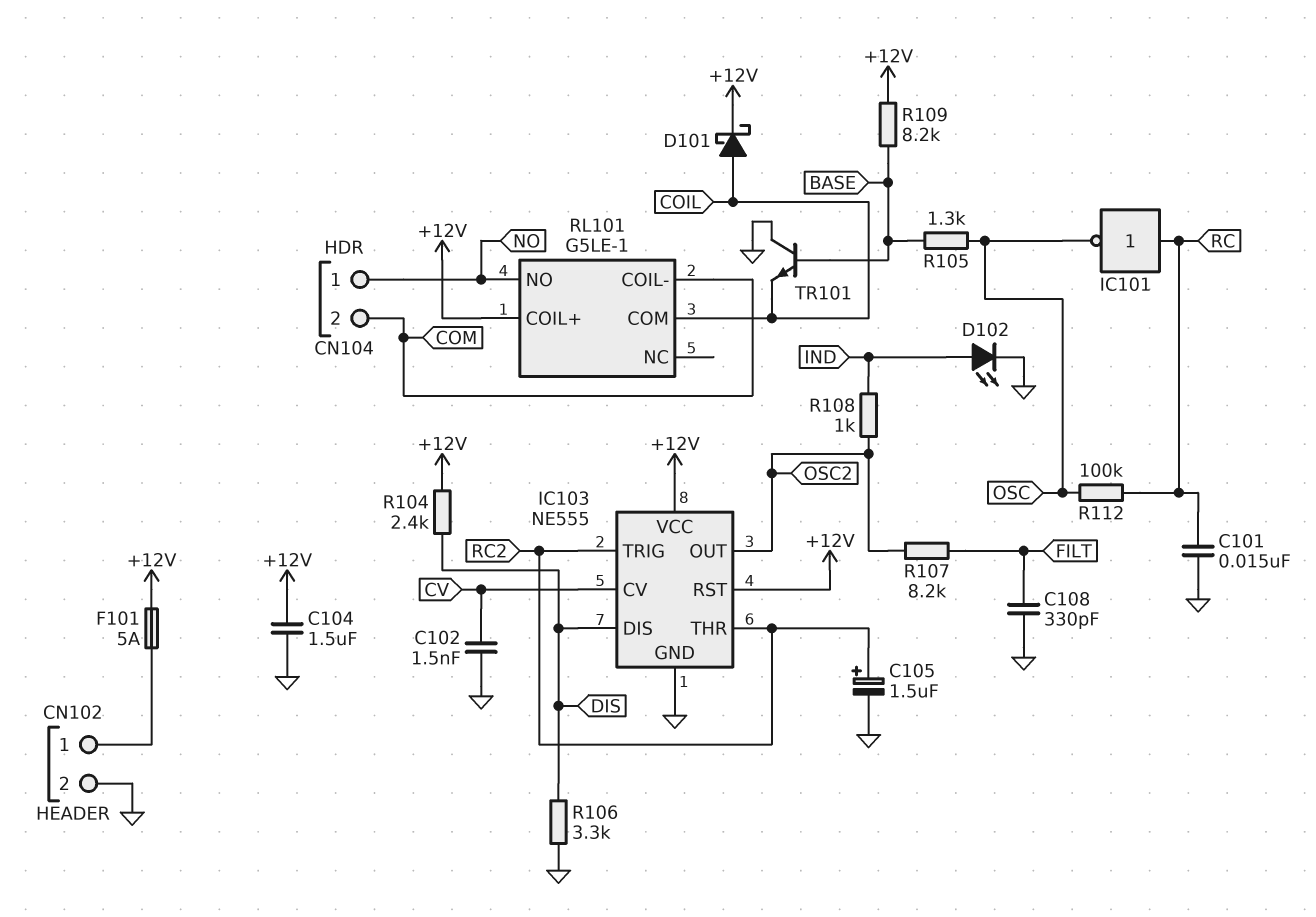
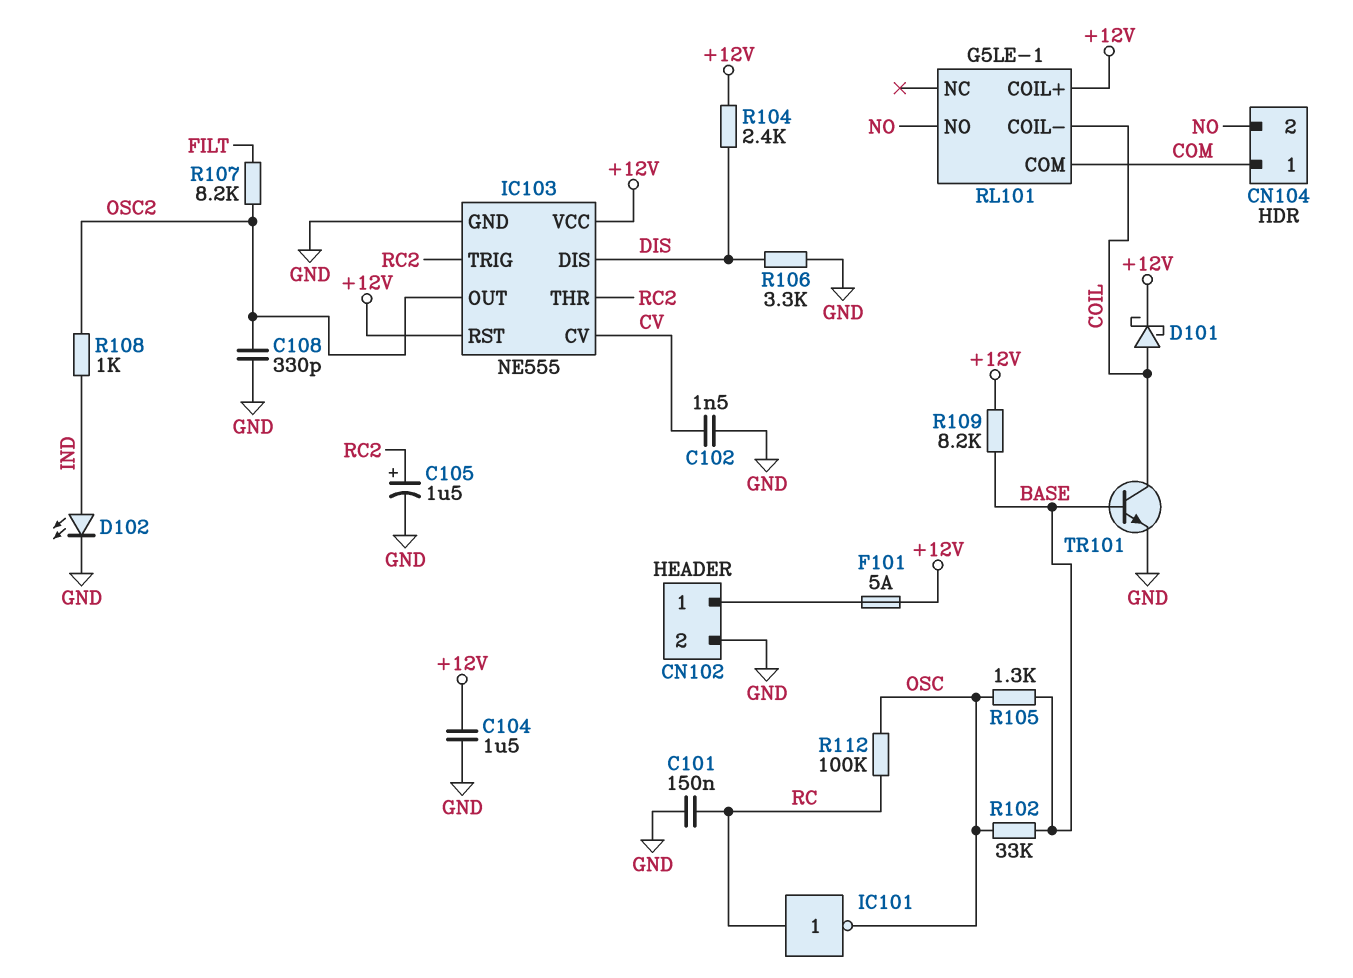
C101: 15nF (GND, RC) -> 150nF (GND, RC)
C108: 330pF (FILT, GND) -> 330pF (GND, OSC2)
CN104 pin 1: NO -> COM
CN104 pin 2: COM -> NO
R102: none -> 33k (BASE, OSC)
RL101 pin COIL-: COM -> COIL
RL101 pin COM: COIL -> COM
TR101: NPN (B BASE, C GND, E COIL) -> NPN (B BASE, C COIL, E GND)

